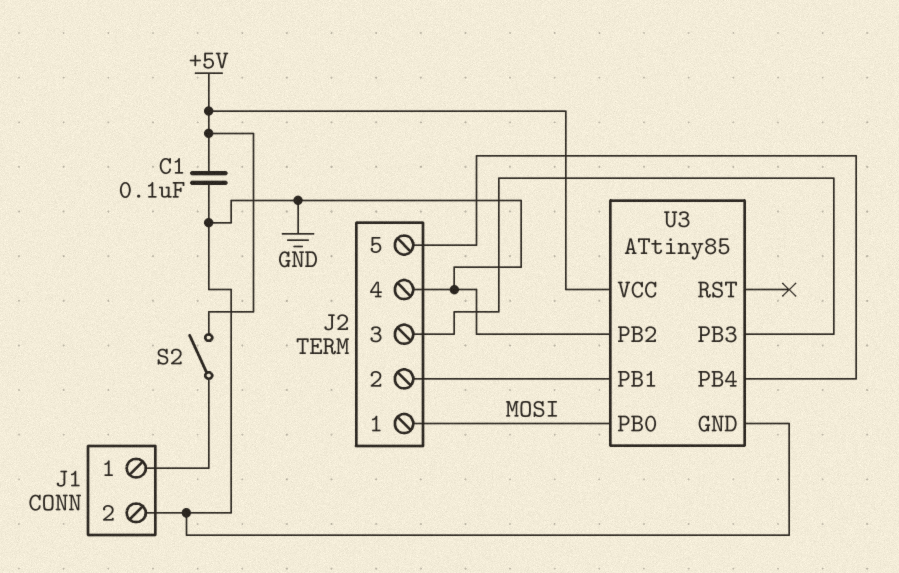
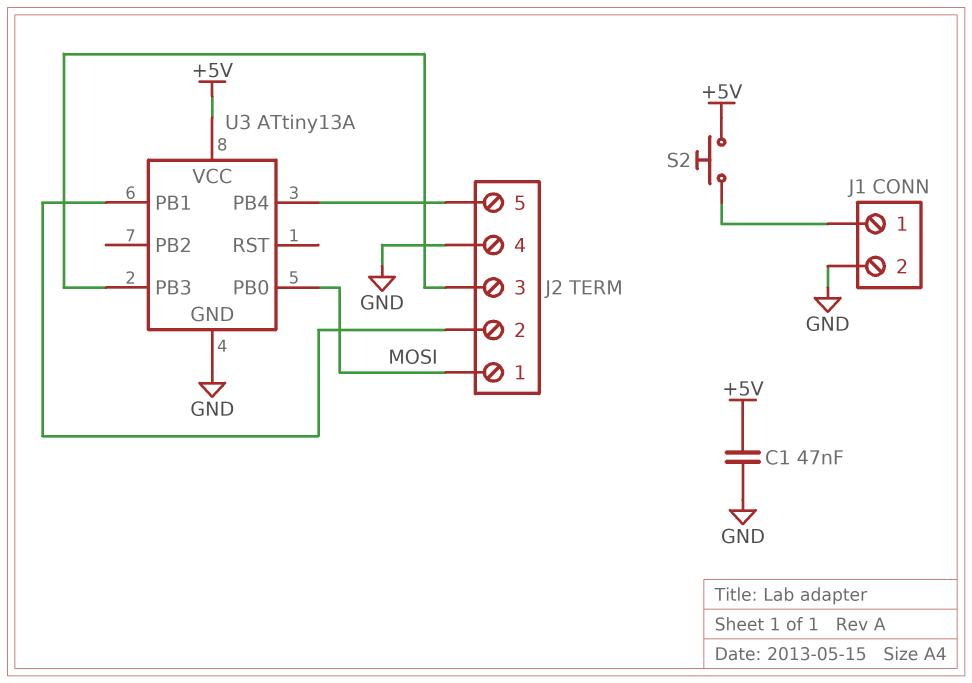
C1: 100nF (+5V, GND) -> 47nF (+5V, GND)
S2: switch (+5V, J1/1) -> button (+5V, J1/1)
U3: ATtiny85 -> ATtiny13A
U3 pin PB2: GND -> none

